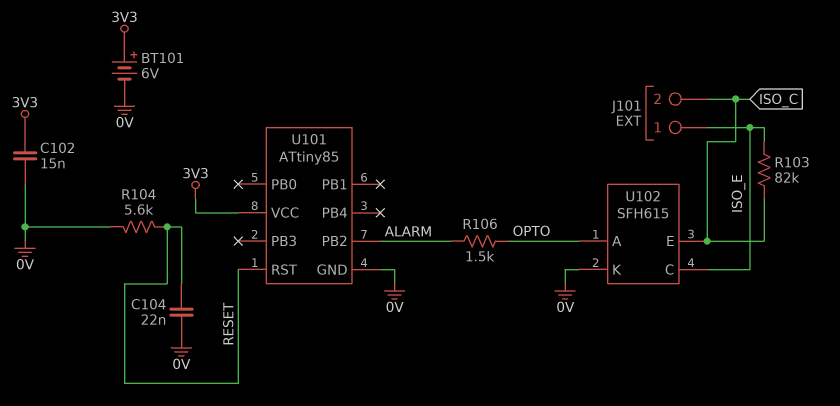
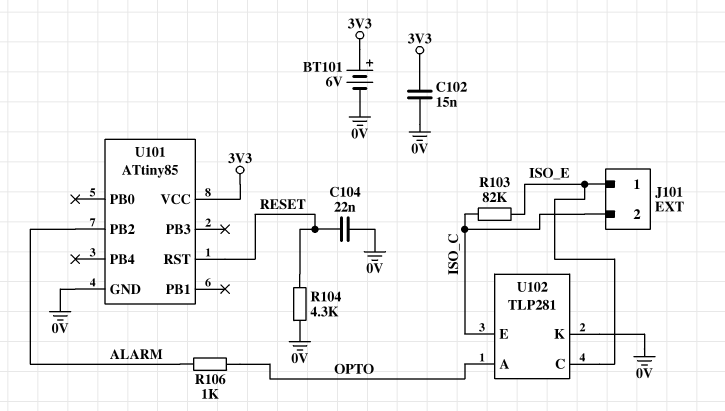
R104: 5.6k (0V, RESET) -> 4.3k (0V, RESET)
R106: 1.5k (ALARM, OPTO) -> 1k (ALARM, OPTO)
U102: SFH615 -> TLP281

